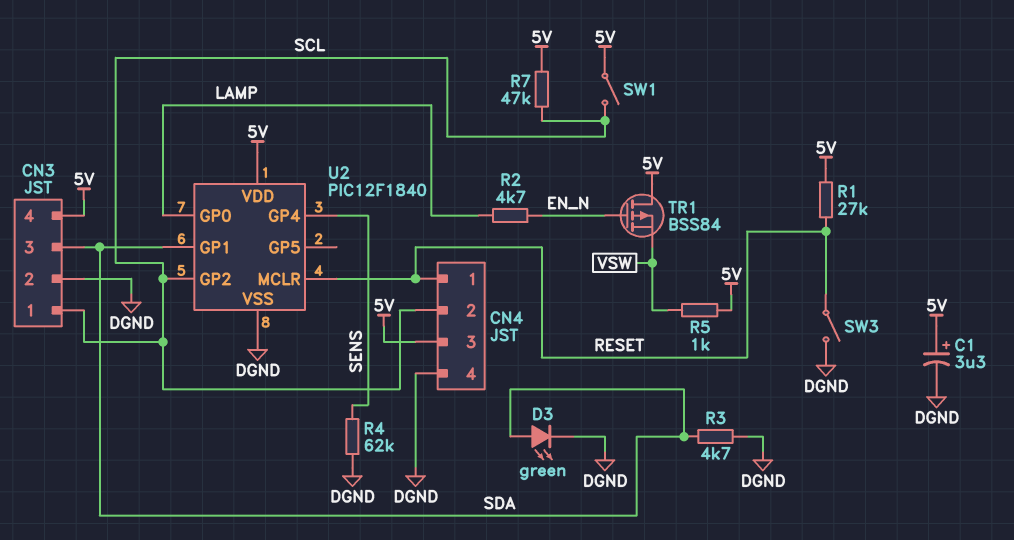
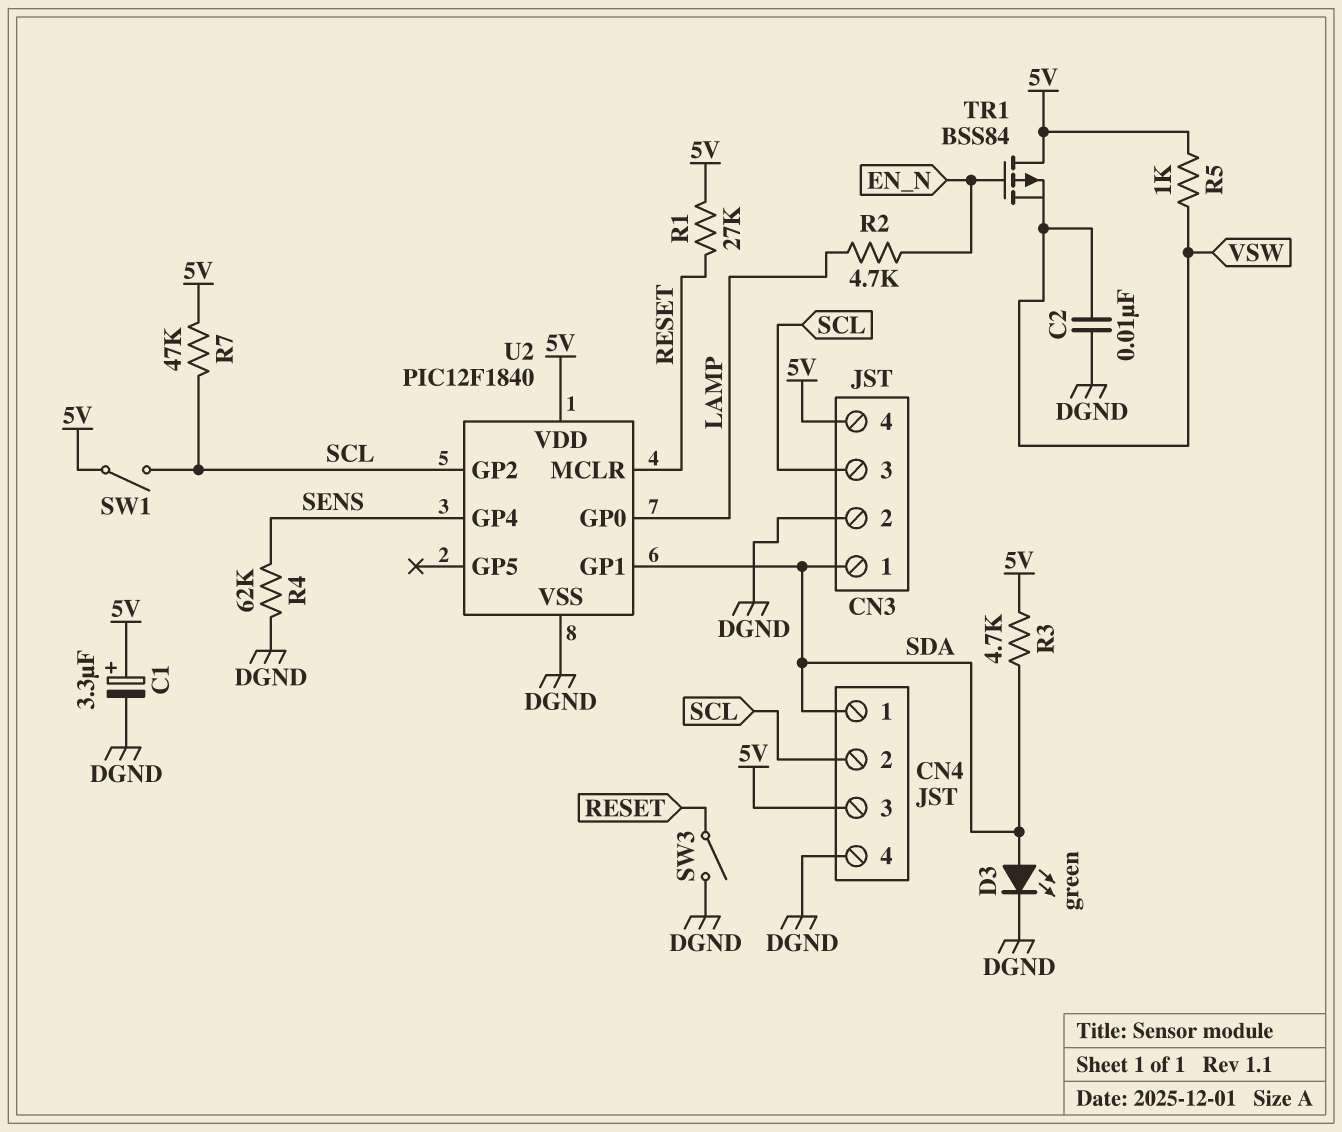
C2: none -> 10nF (DGND, VSW)
CN3 pin 1: SCL -> SDA
CN3 pin 3: SDA -> SCL
CN4 pin 1: RESET -> SDA
R3: 4.7k (DGND, SDA) -> 4.7k (5V, SDA)

